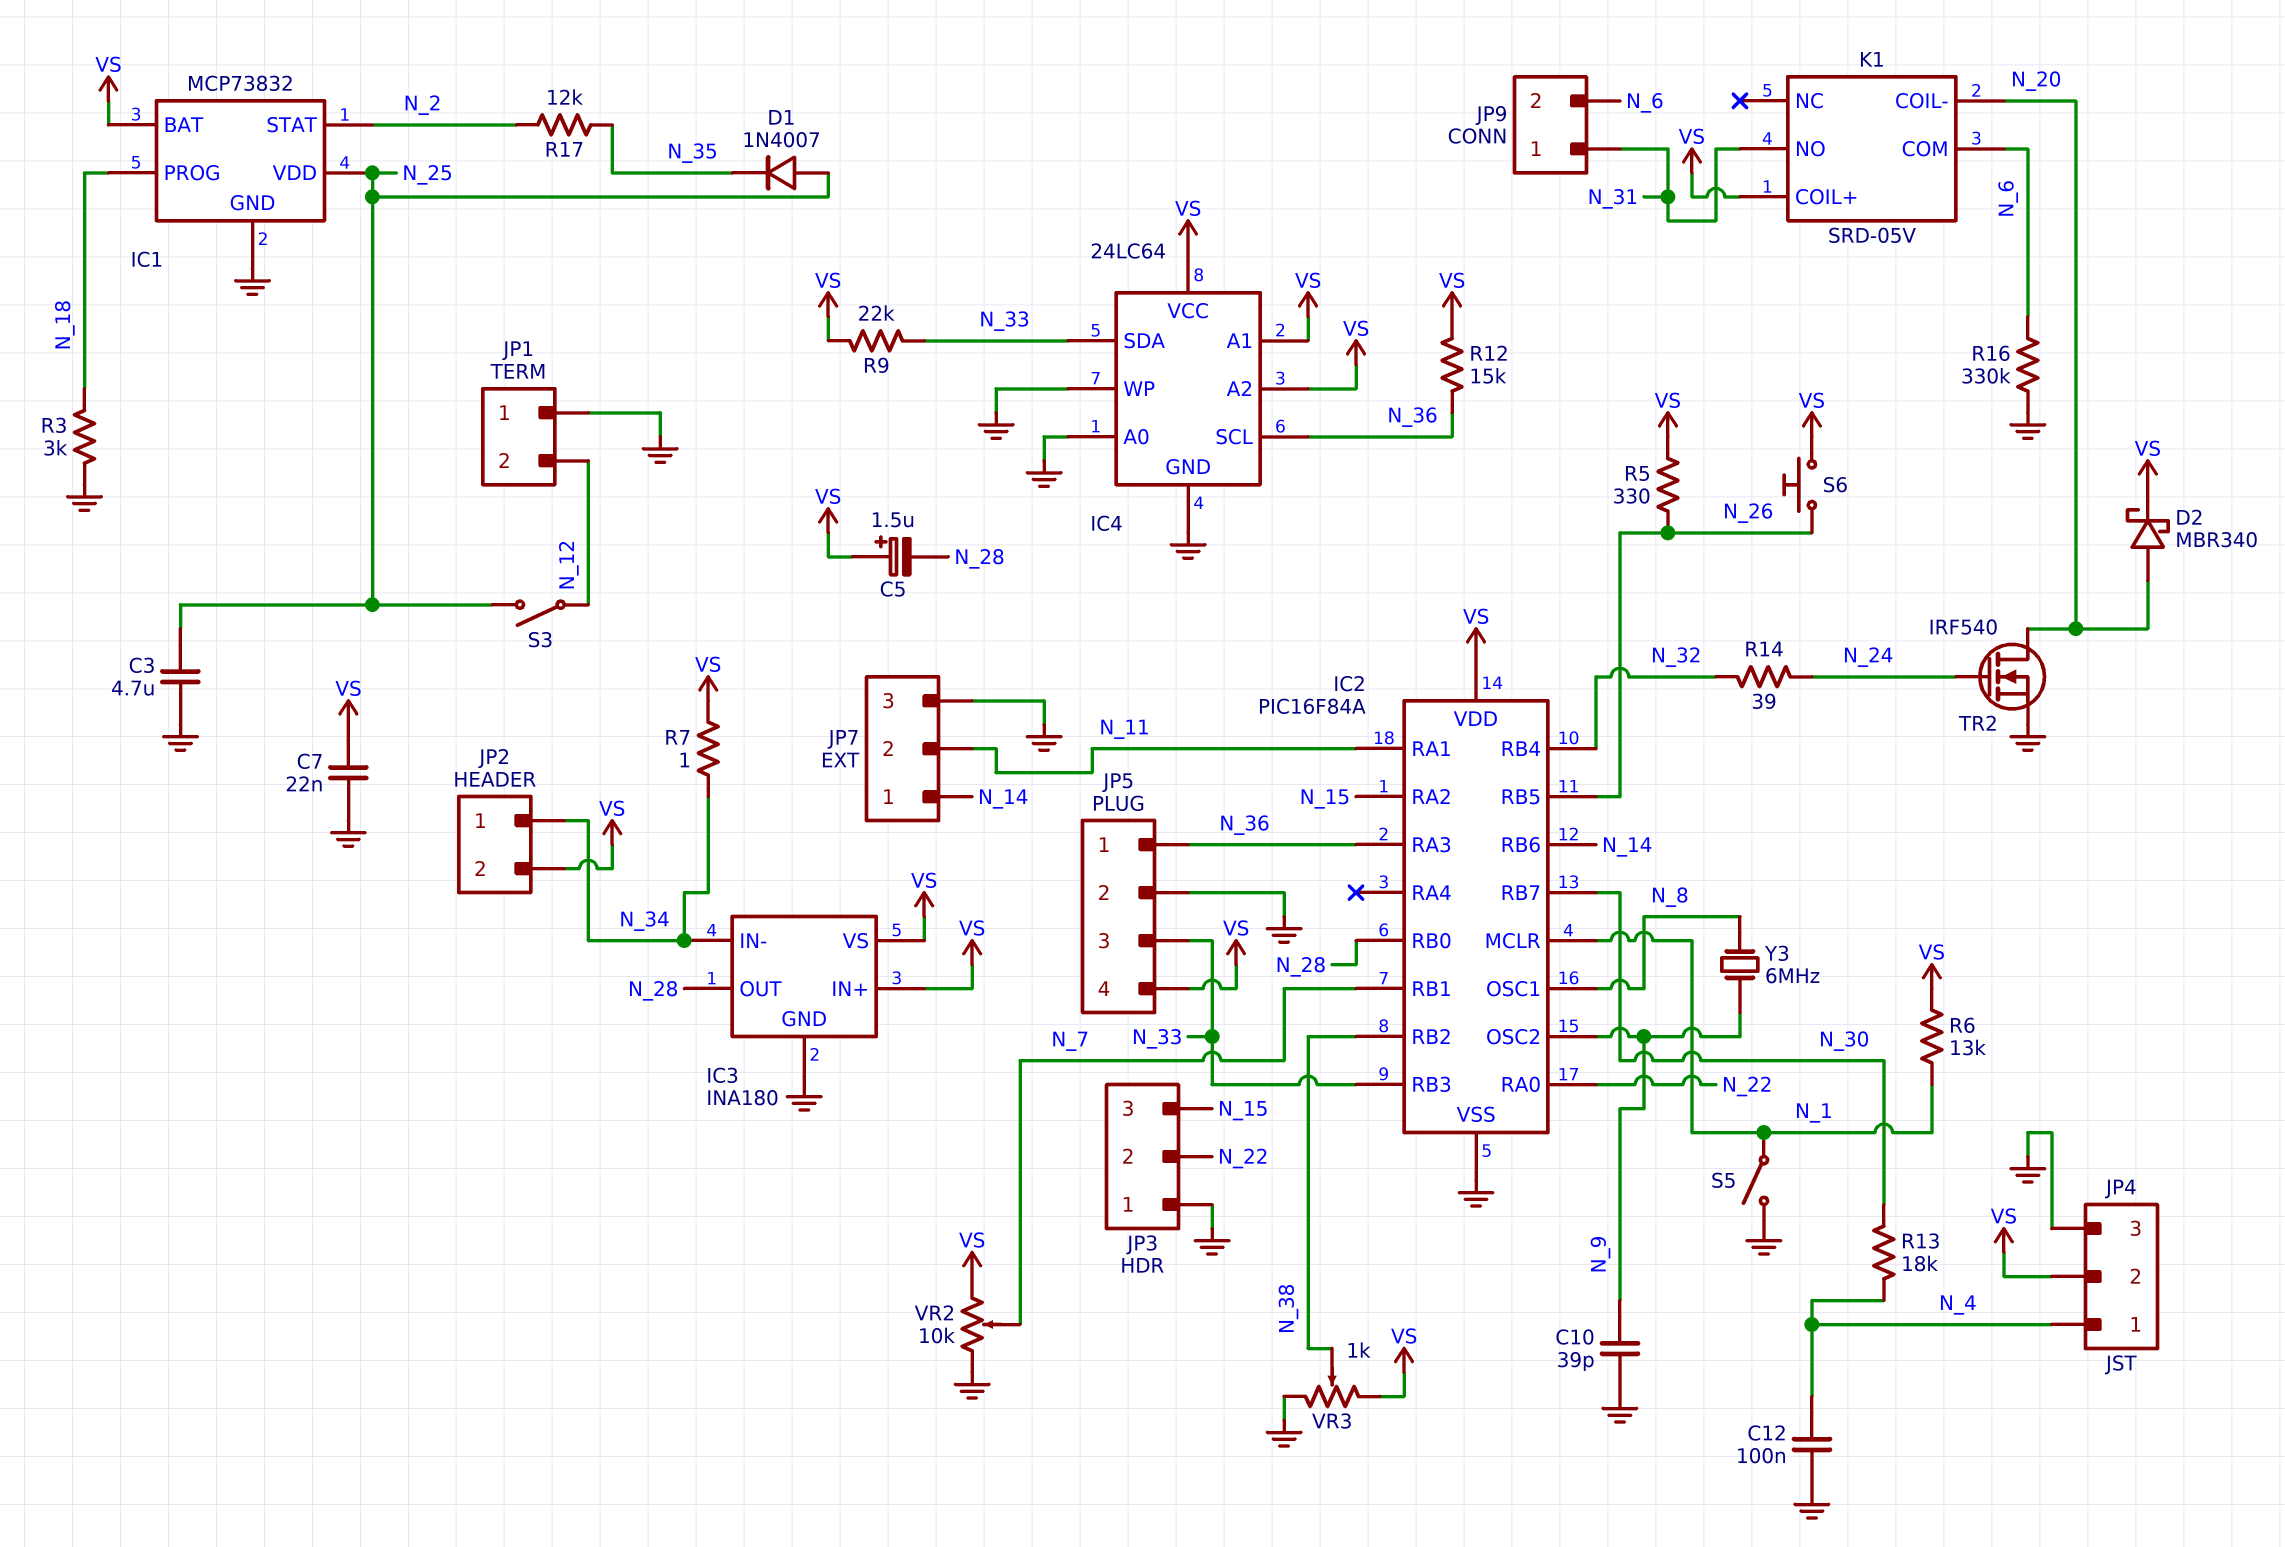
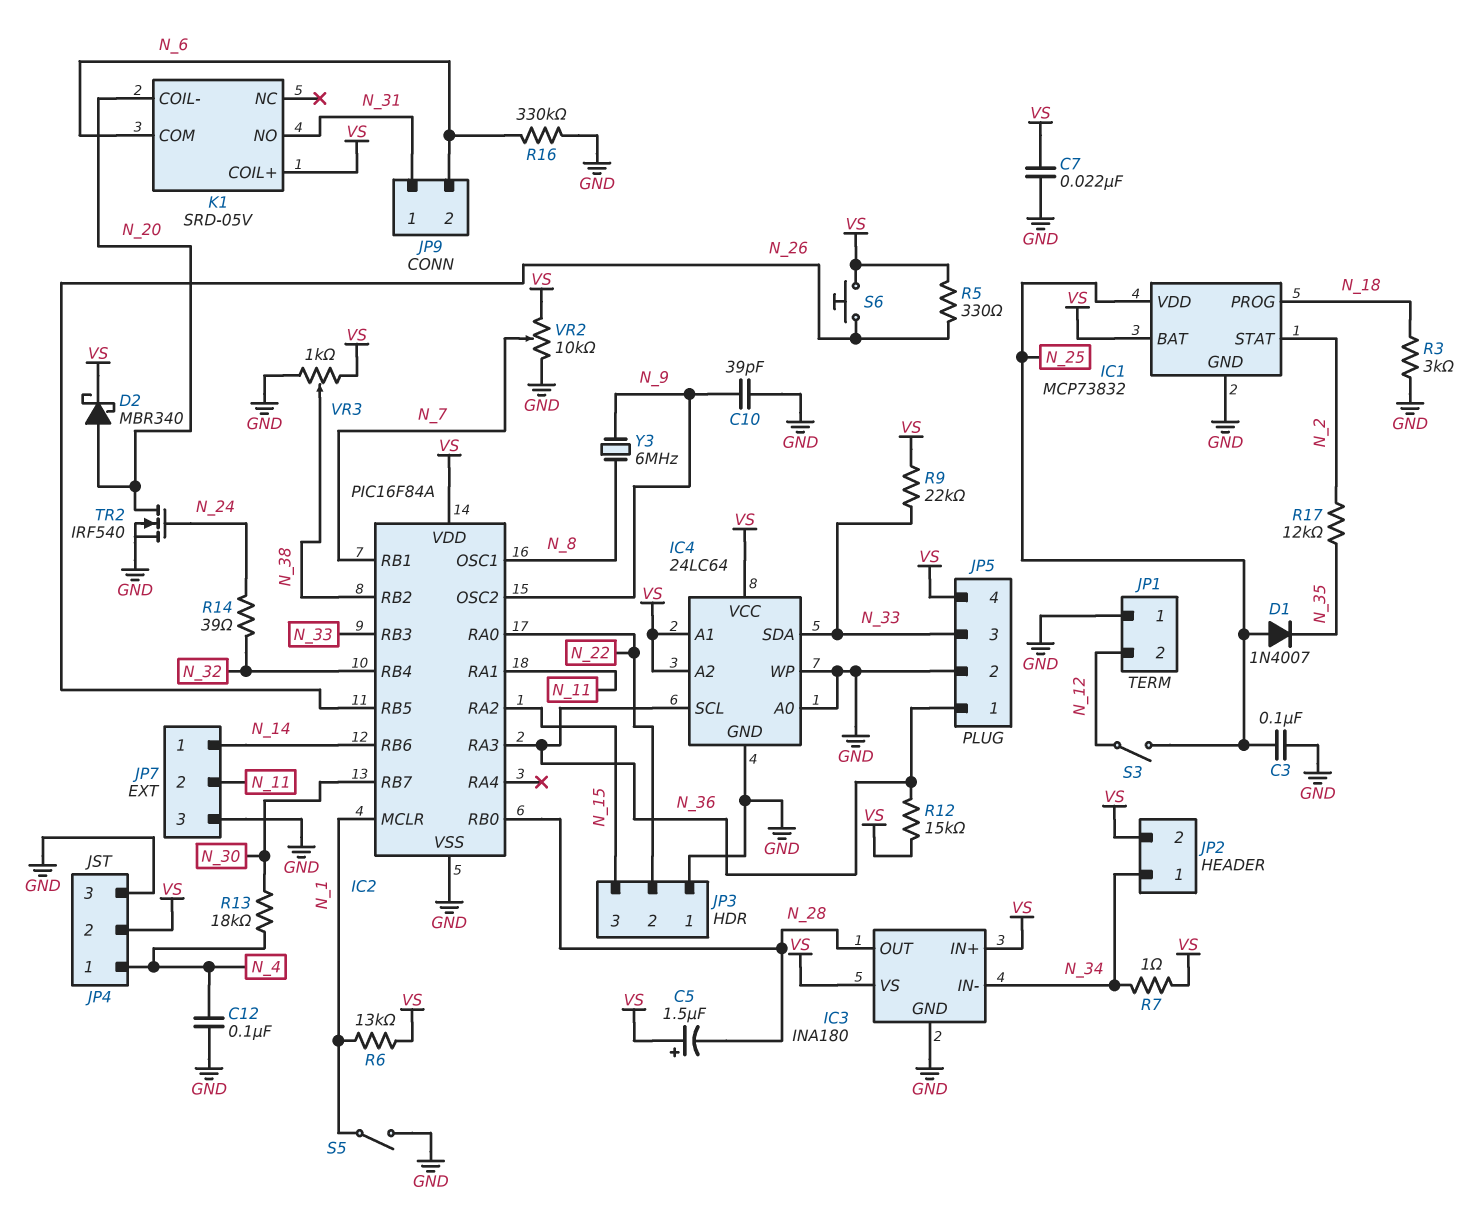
C3: 4.7uF (GND, N_25) -> 100nF (GND, N_25)

